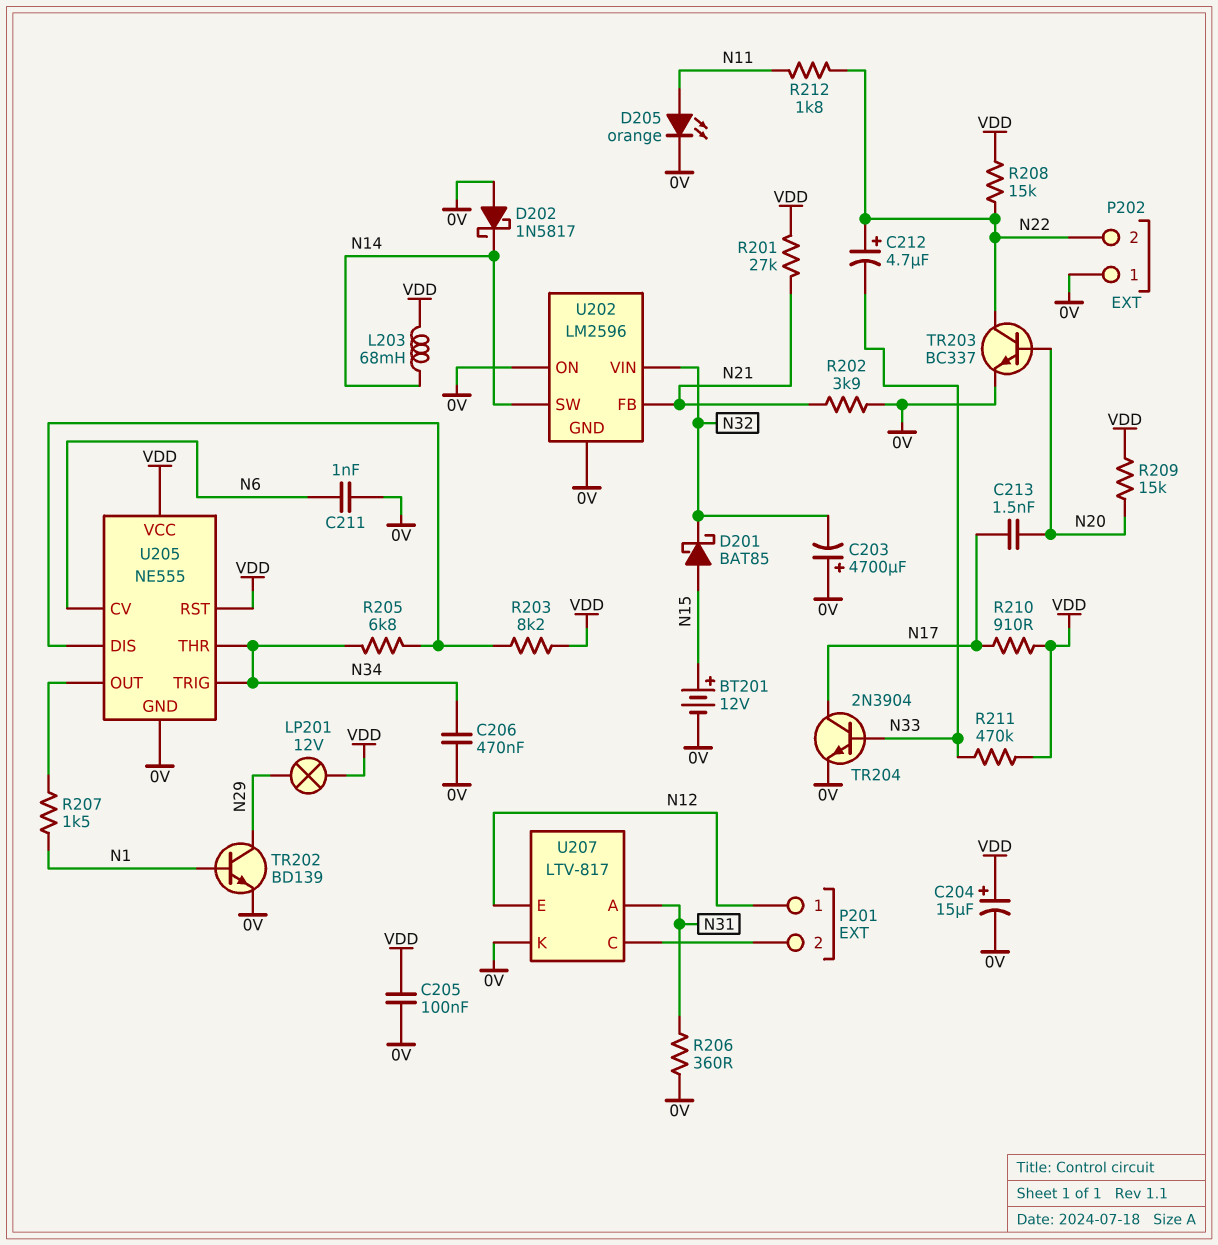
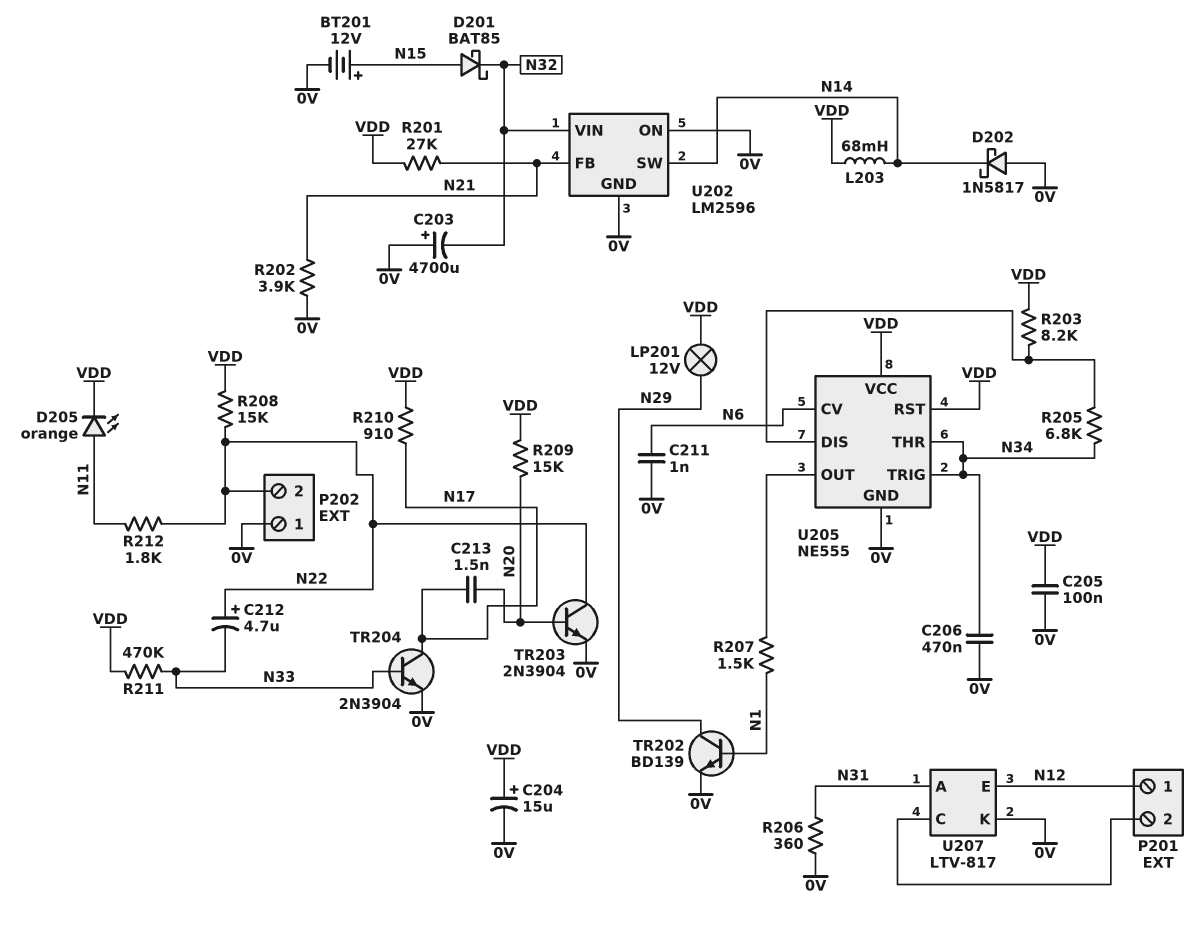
D205: LED orange (A N11, K 0V) -> LED orange (A N11, K VDD)
TR203: NPN BC337 (B N20, C N22, E 0V) -> NPN 2N3904 (B N20, C N22, E 0V)

